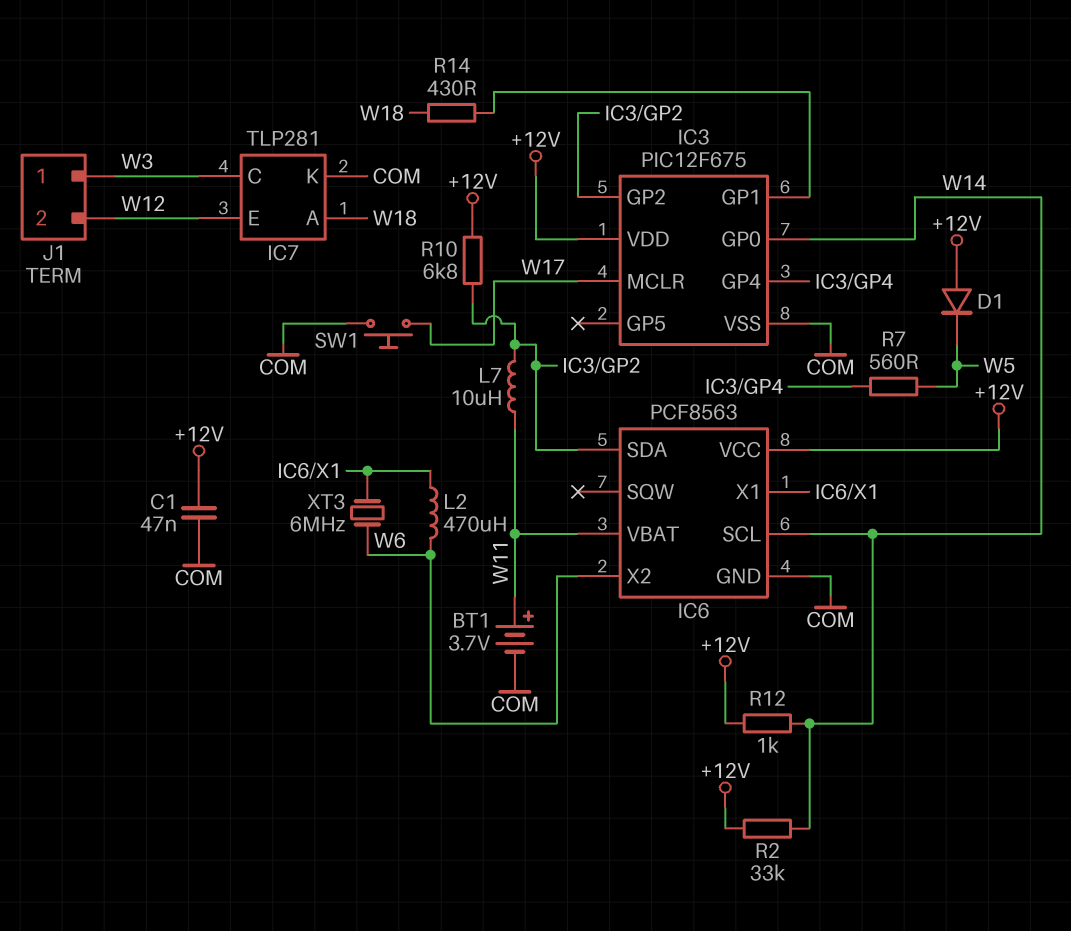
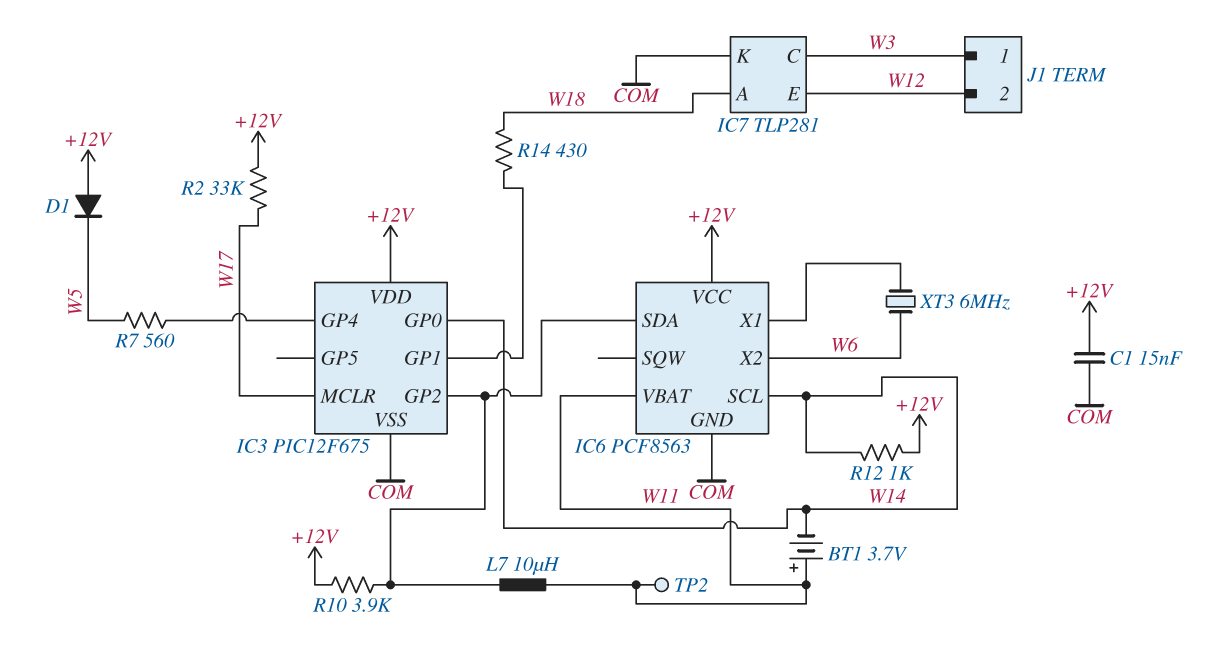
BT1: 3.7V (plus W11, minus COM) -> 3.7V (plus W11, minus W14)
C1: 47nF (+12V, COM) -> 15nF (+12V, COM)
L2: 470uH (IC6/X1, W6) -> none
R2: 33k (+12V, W14) -> 33k (+12V, W17)
R10: 6.8k (+12V, IC3/GP2) -> 3.9k (+12V, IC3/GP2)
SW1: button (COM, W17) -> none
TP2: none -> test point (W11)

